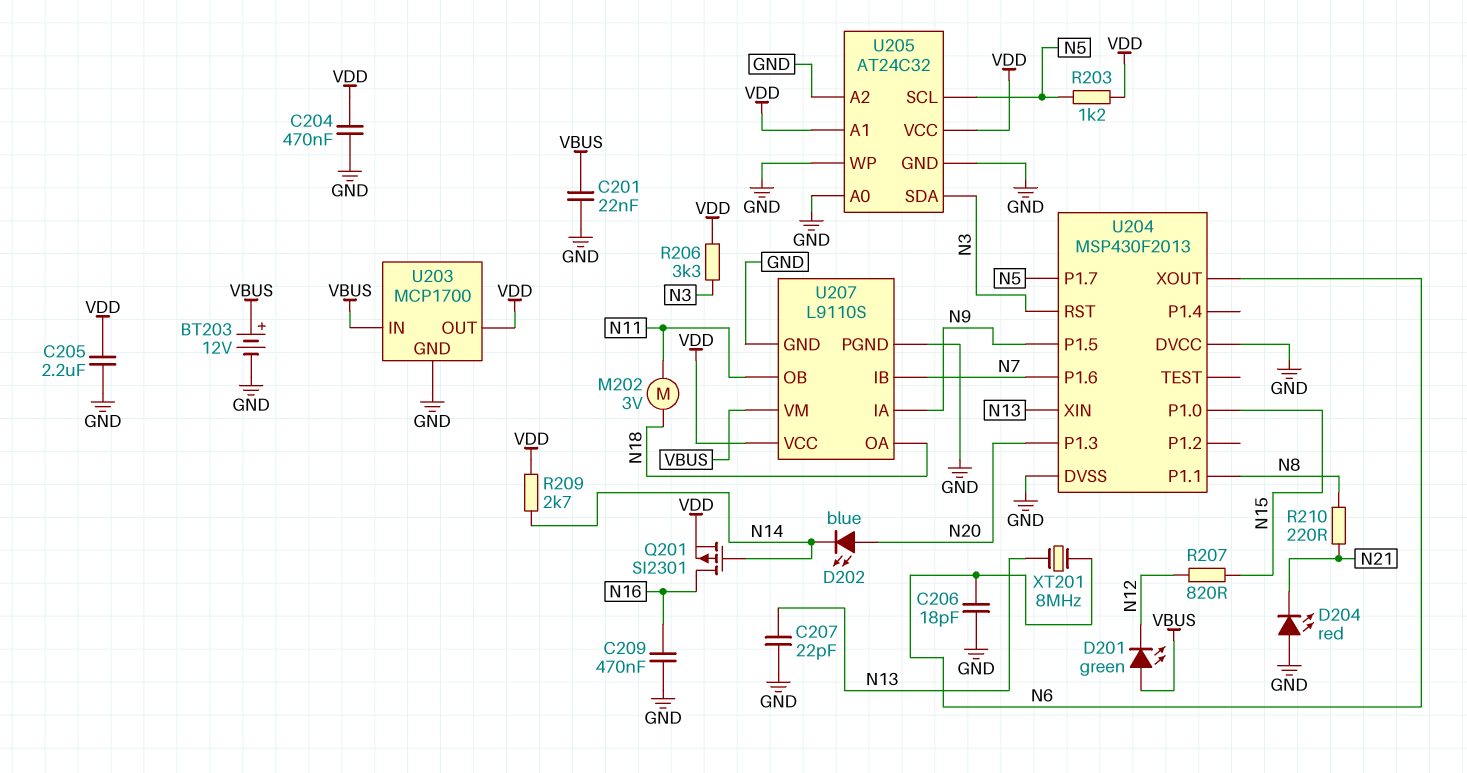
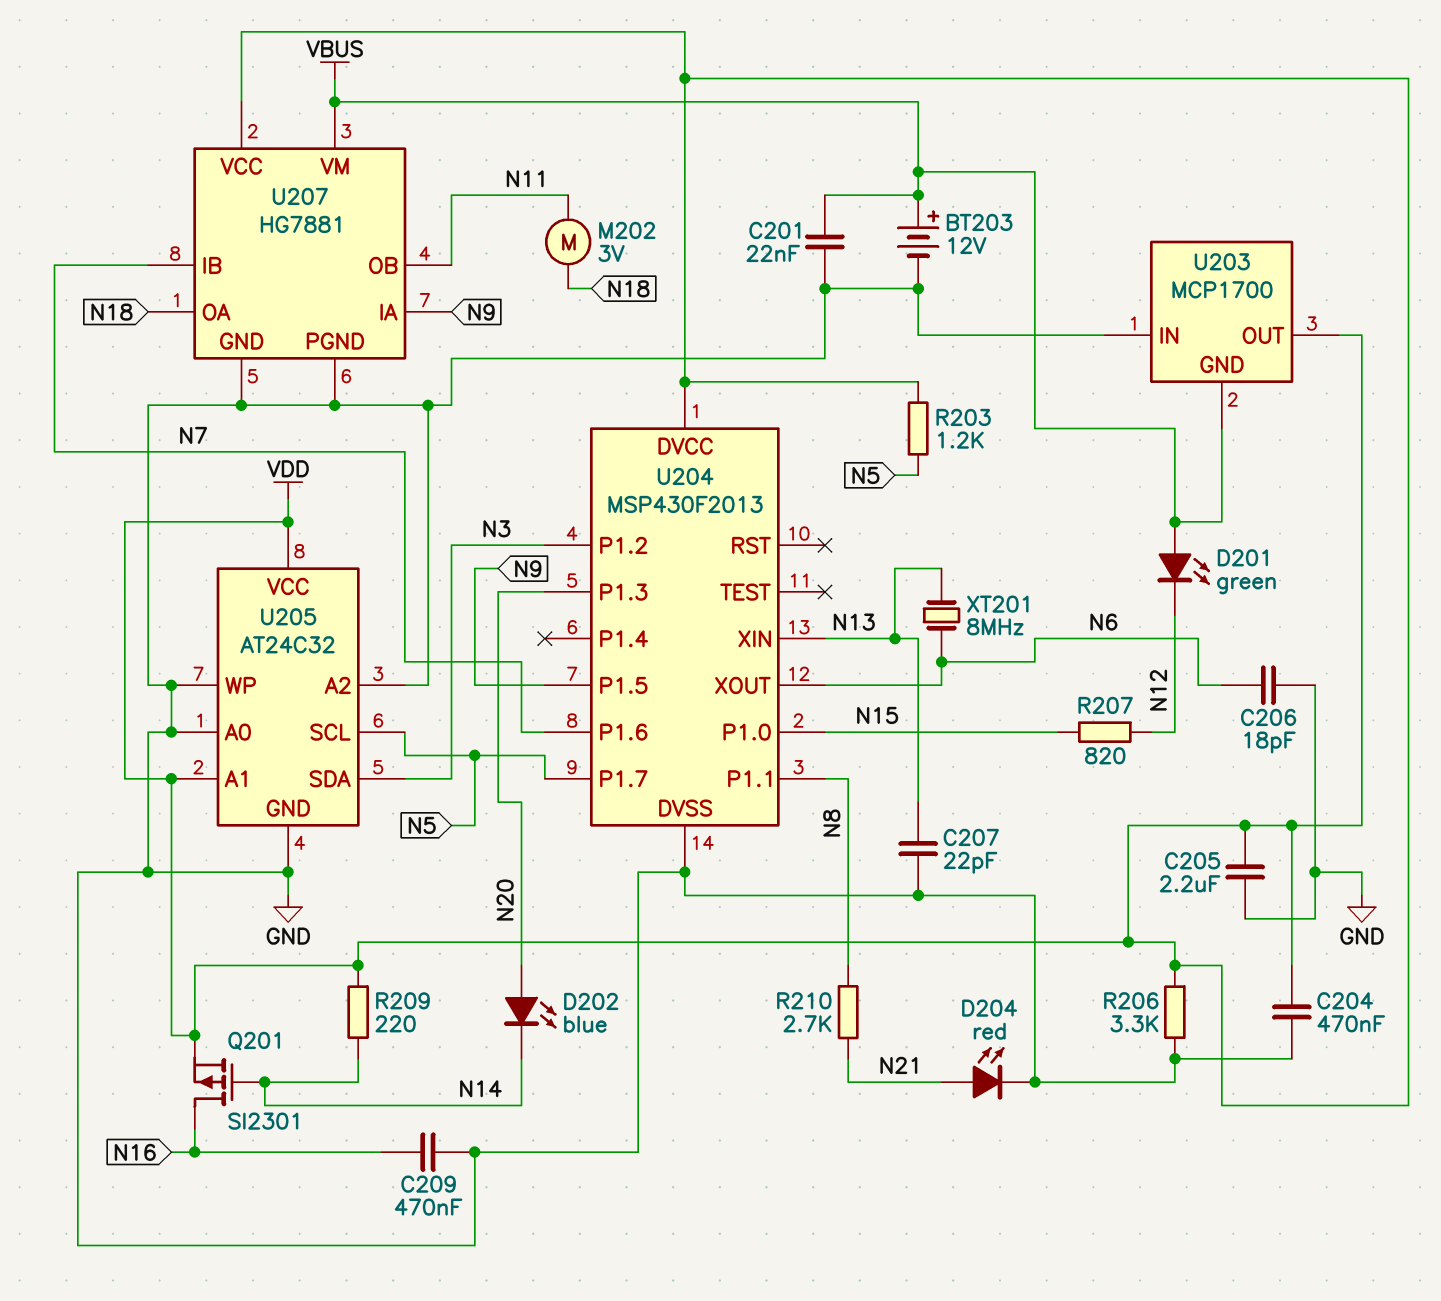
D204: LED red (A GND, K N21) -> LED red (A N21, K GND)
R206: 3.3k (N3, VDD) -> 3.3k (GND, VDD)
R209: 2.7k (N14, VDD) -> 220 (N14, VDD)
R210: 220 (N8, N21) -> 2.7k (N8, N21)
U203 pin GND: GND -> VBUS
U203 pin IN: VBUS -> GND
U204 pin DVCC: GND -> VDD
U204 pin P1.2: none -> N3
U204 pin RST: N3 -> none
U207: L9110S -> HG7881

